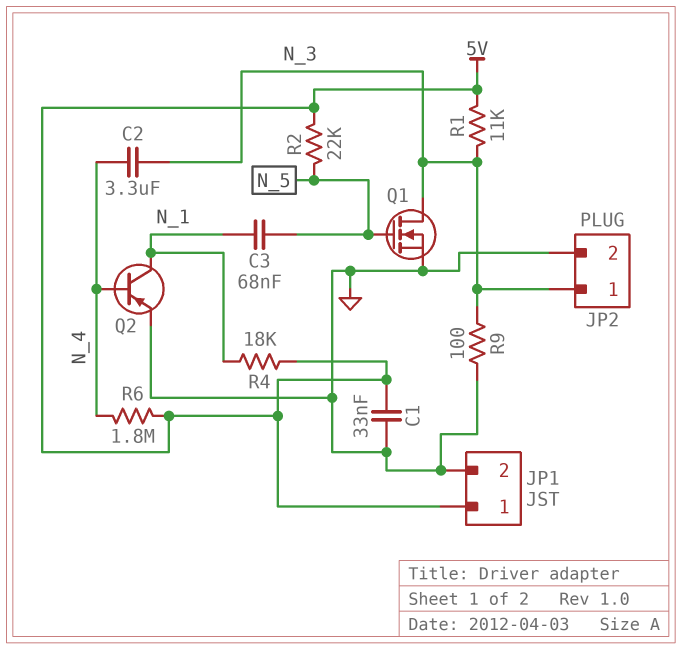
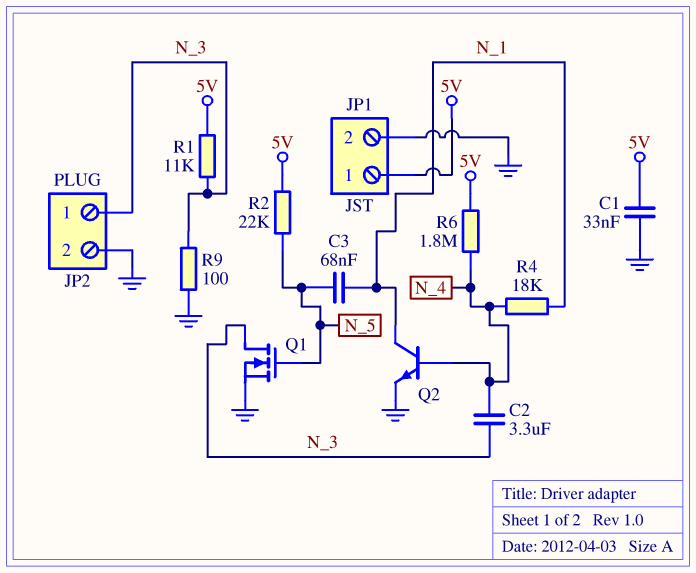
Q2: PNP (B N_4, C N_1, E GND) -> NPN (B N_4, C N_1, E GND)
R4: 18k (5V, N_1) -> 18k (N_1, N_4)

